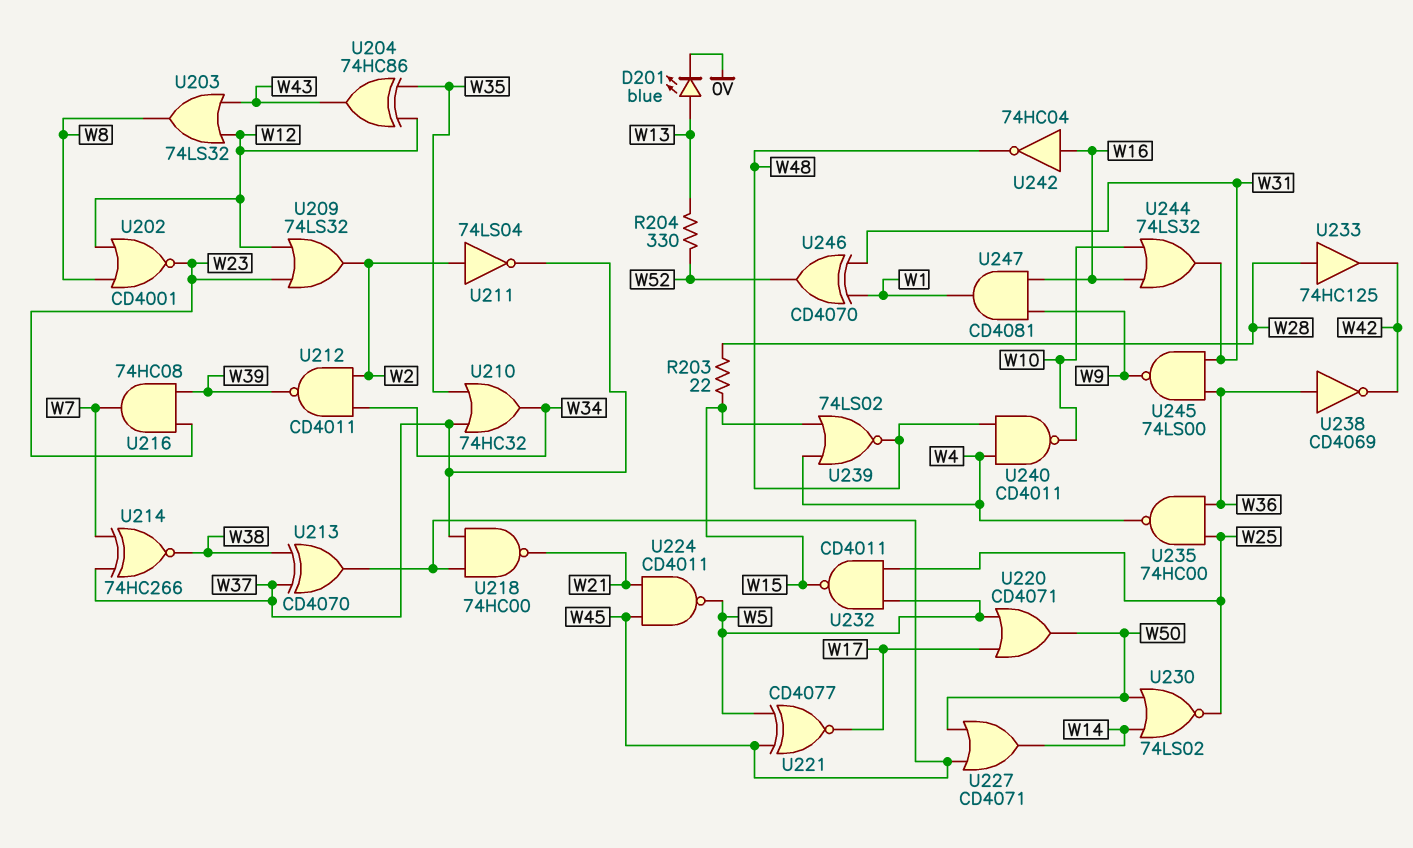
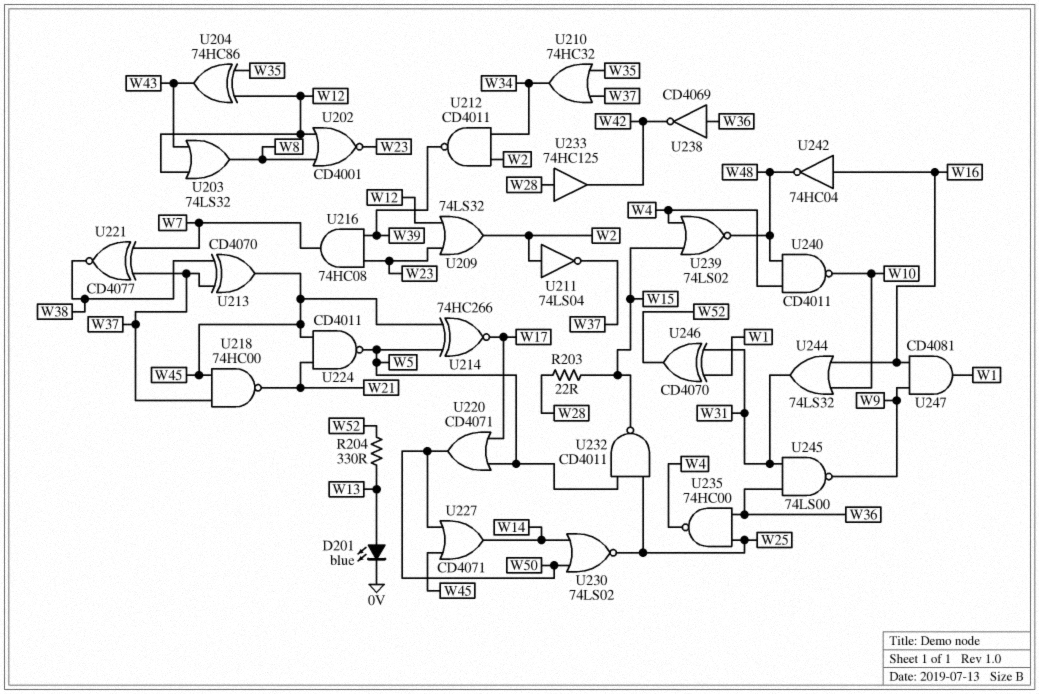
U214: XNOR 74HC266 (in W7, in W37, out W38) -> XNOR 74HC266 (in W5, in W45, out W17)
U221: XNOR CD4077 (in W5, in W45, out W17) -> XNOR CD4077 (in W7, in W37, out W38)

